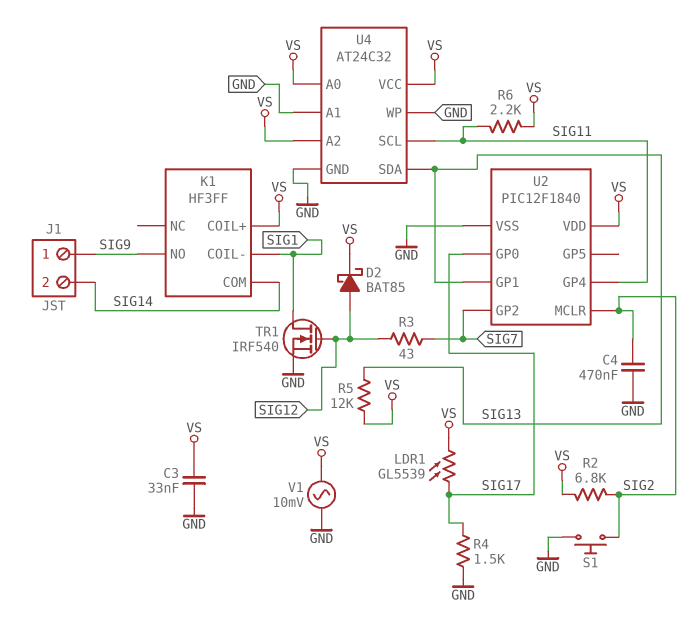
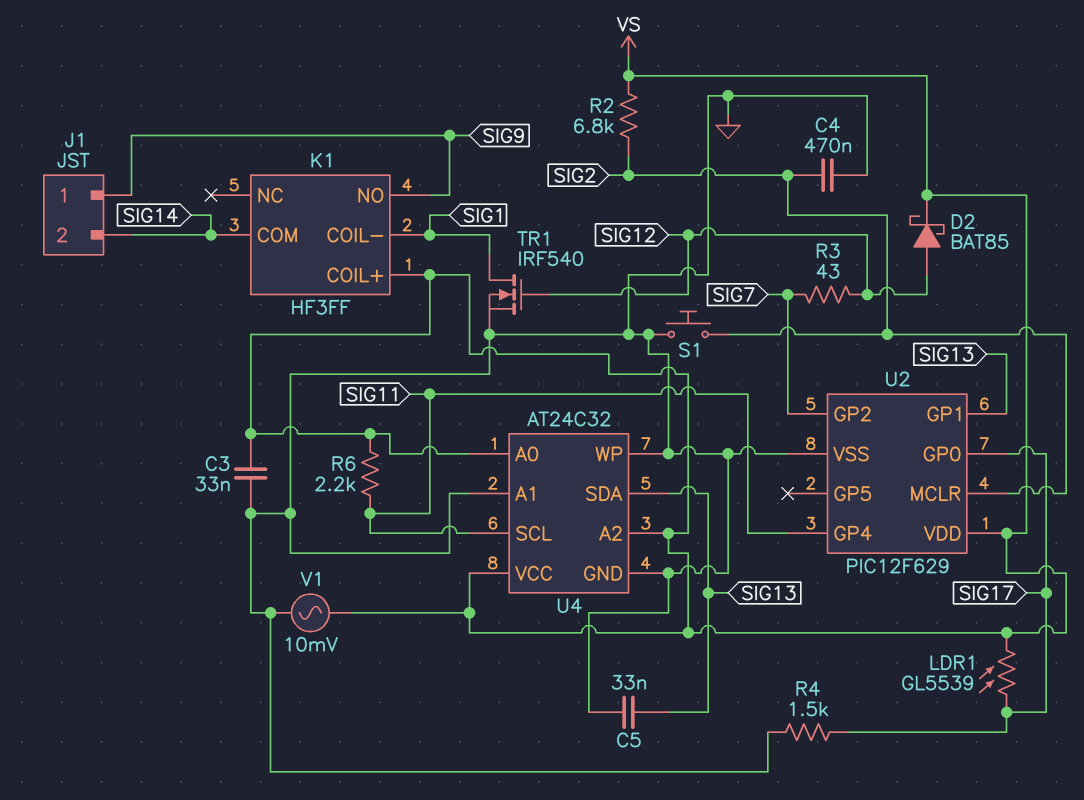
C5: none -> 33nF (GND, SIG13)
R5: 12k (SIG13, VS) -> none
U2: PIC12F1840 -> PIC12F629

